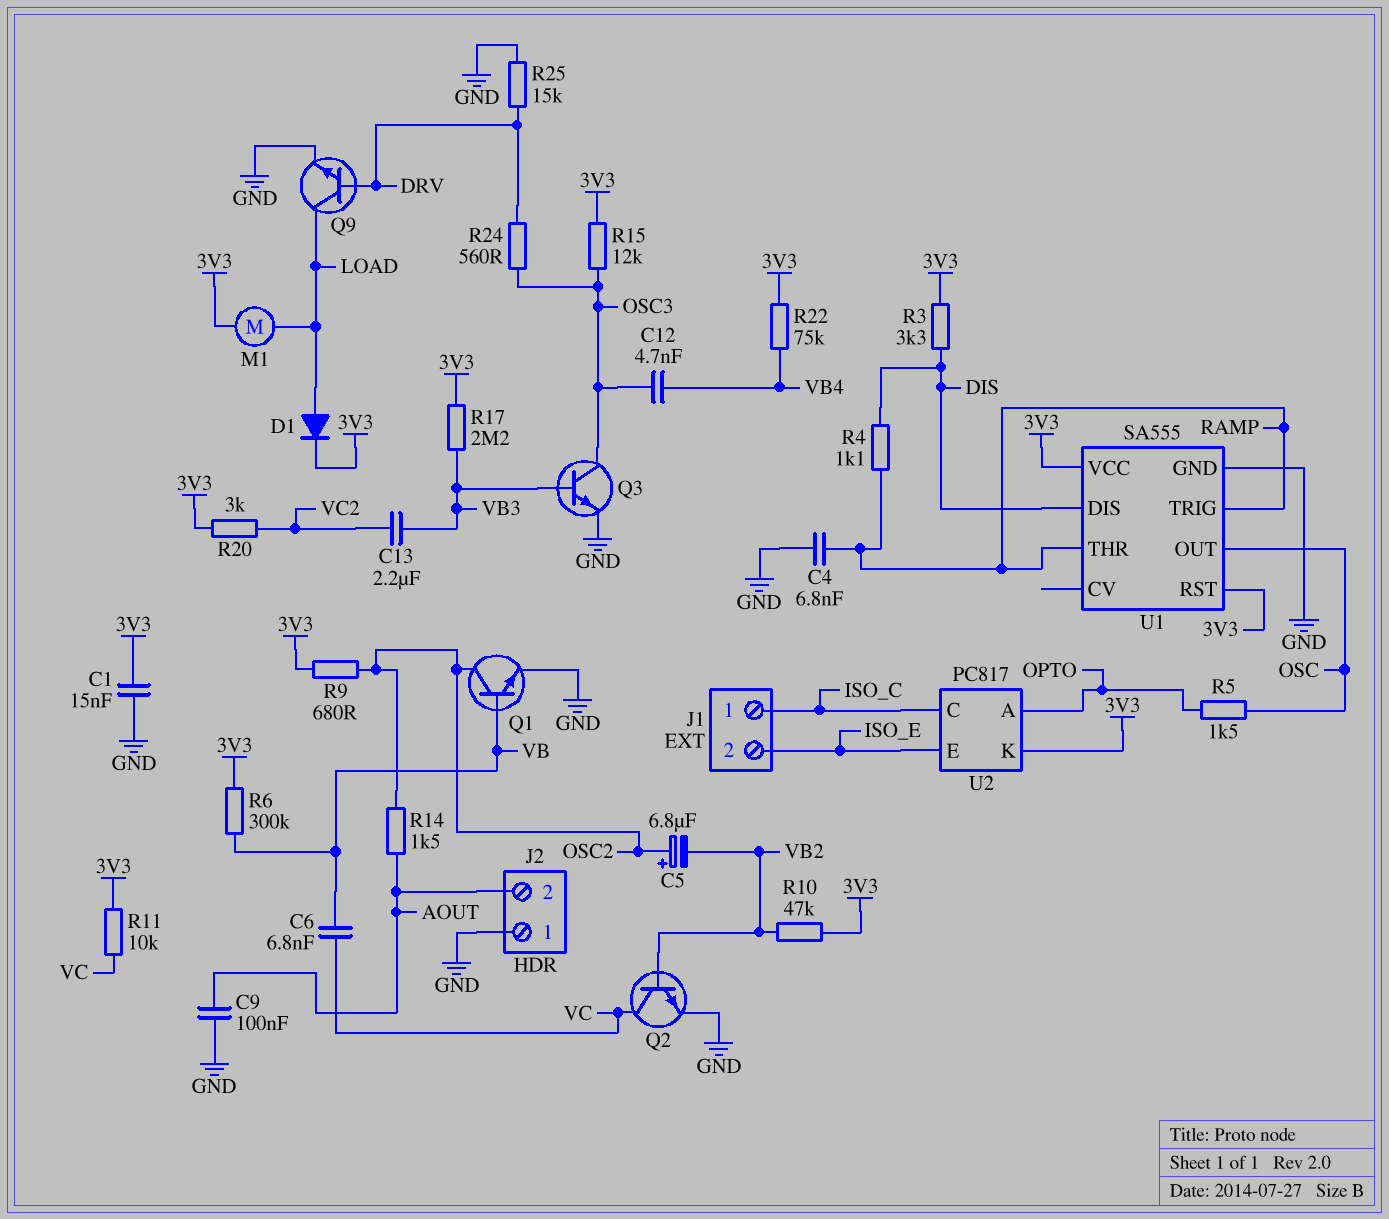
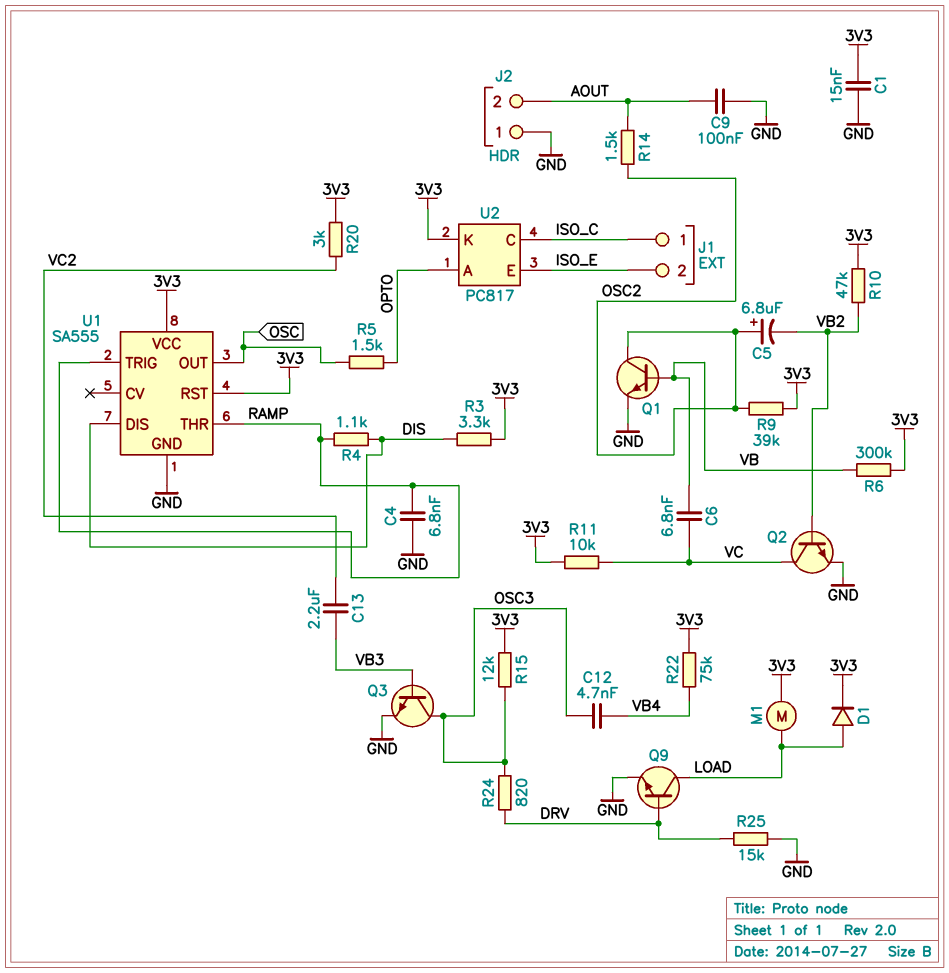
R9: 680 (3V3, OSC2) -> 39k (3V3, OSC2)
R17: 2.2M (3V3, VB3) -> none
R24: 560 (DRV, OSC3) -> 820 (DRV, OSC3)

